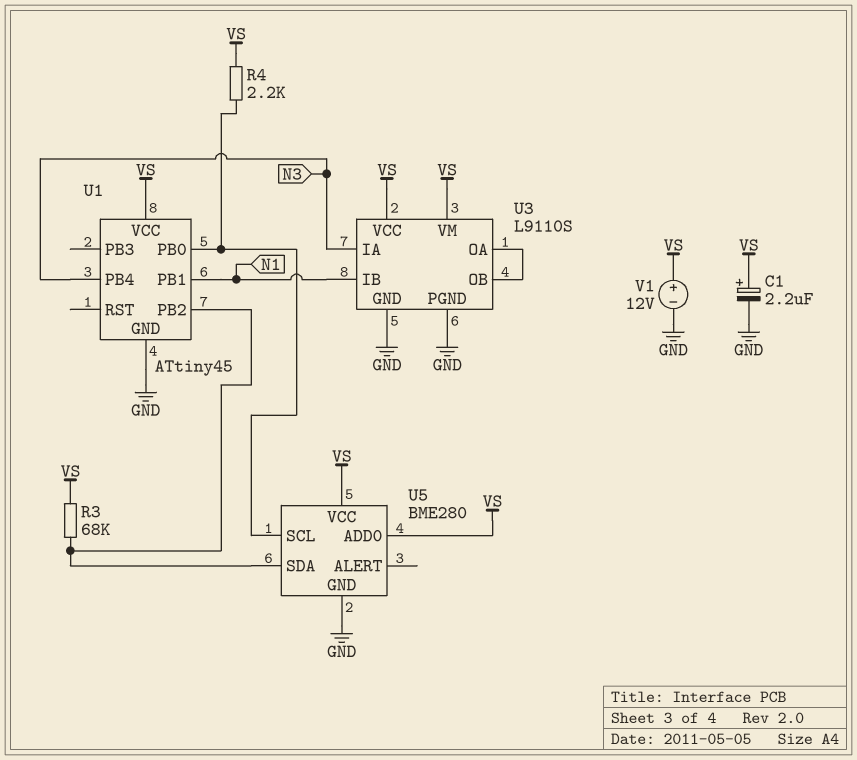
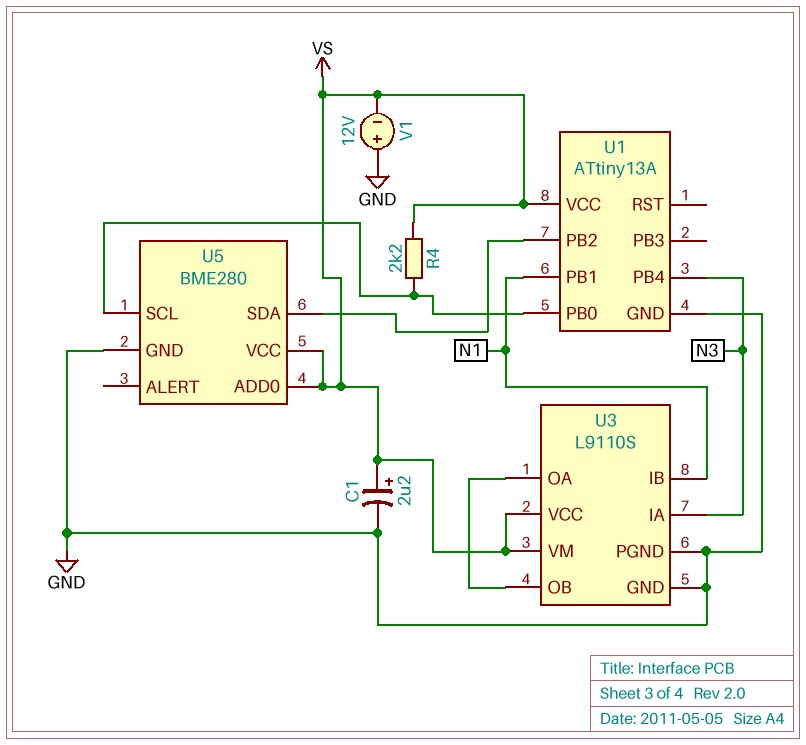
R3: 68k (U1/PB2, VS) -> none
U1: ATtiny45 -> ATtiny13A
V1: 12V (plus VS, minus GND) -> 12V (plus GND, minus VS)

